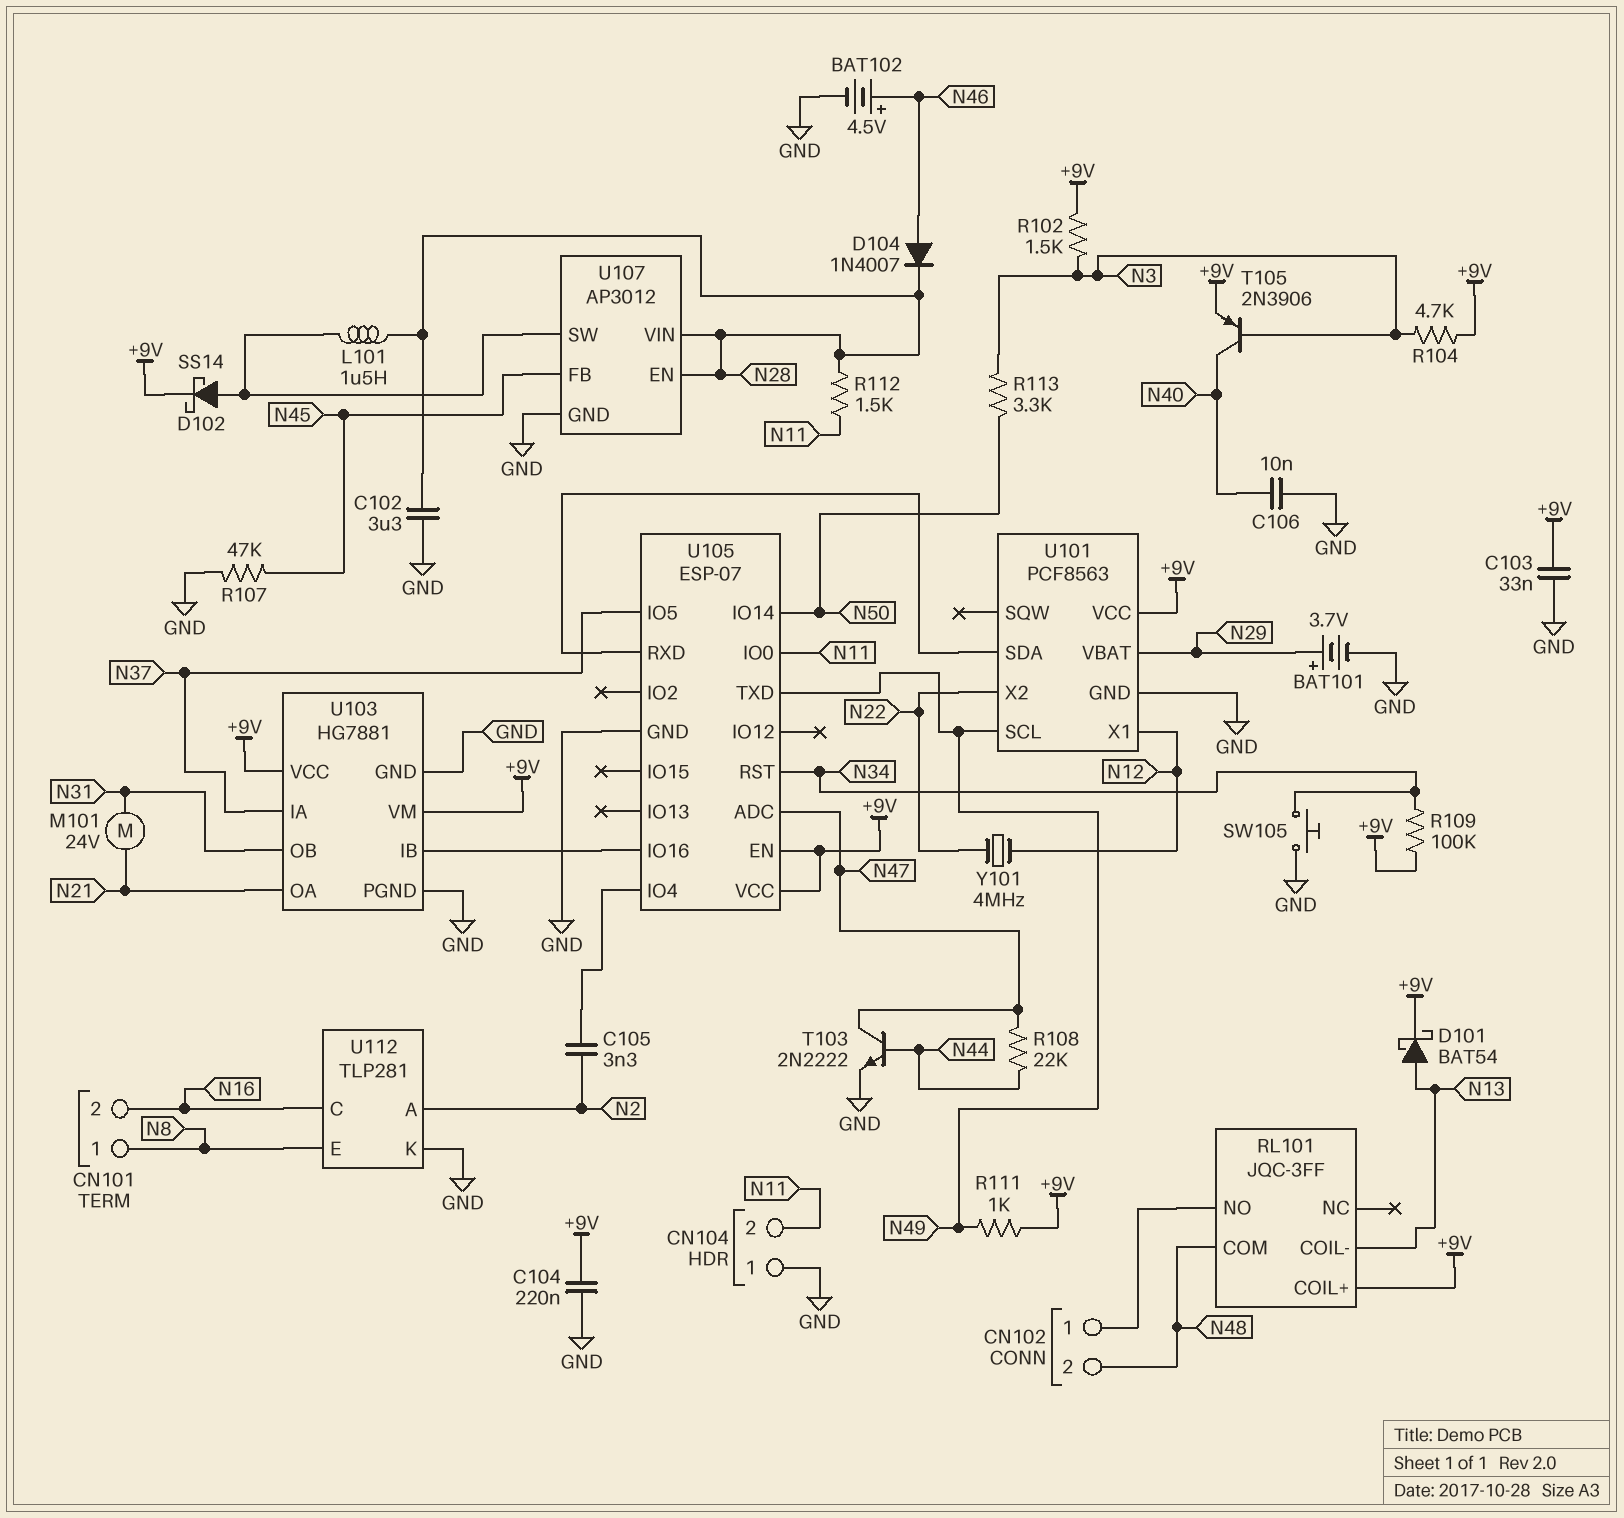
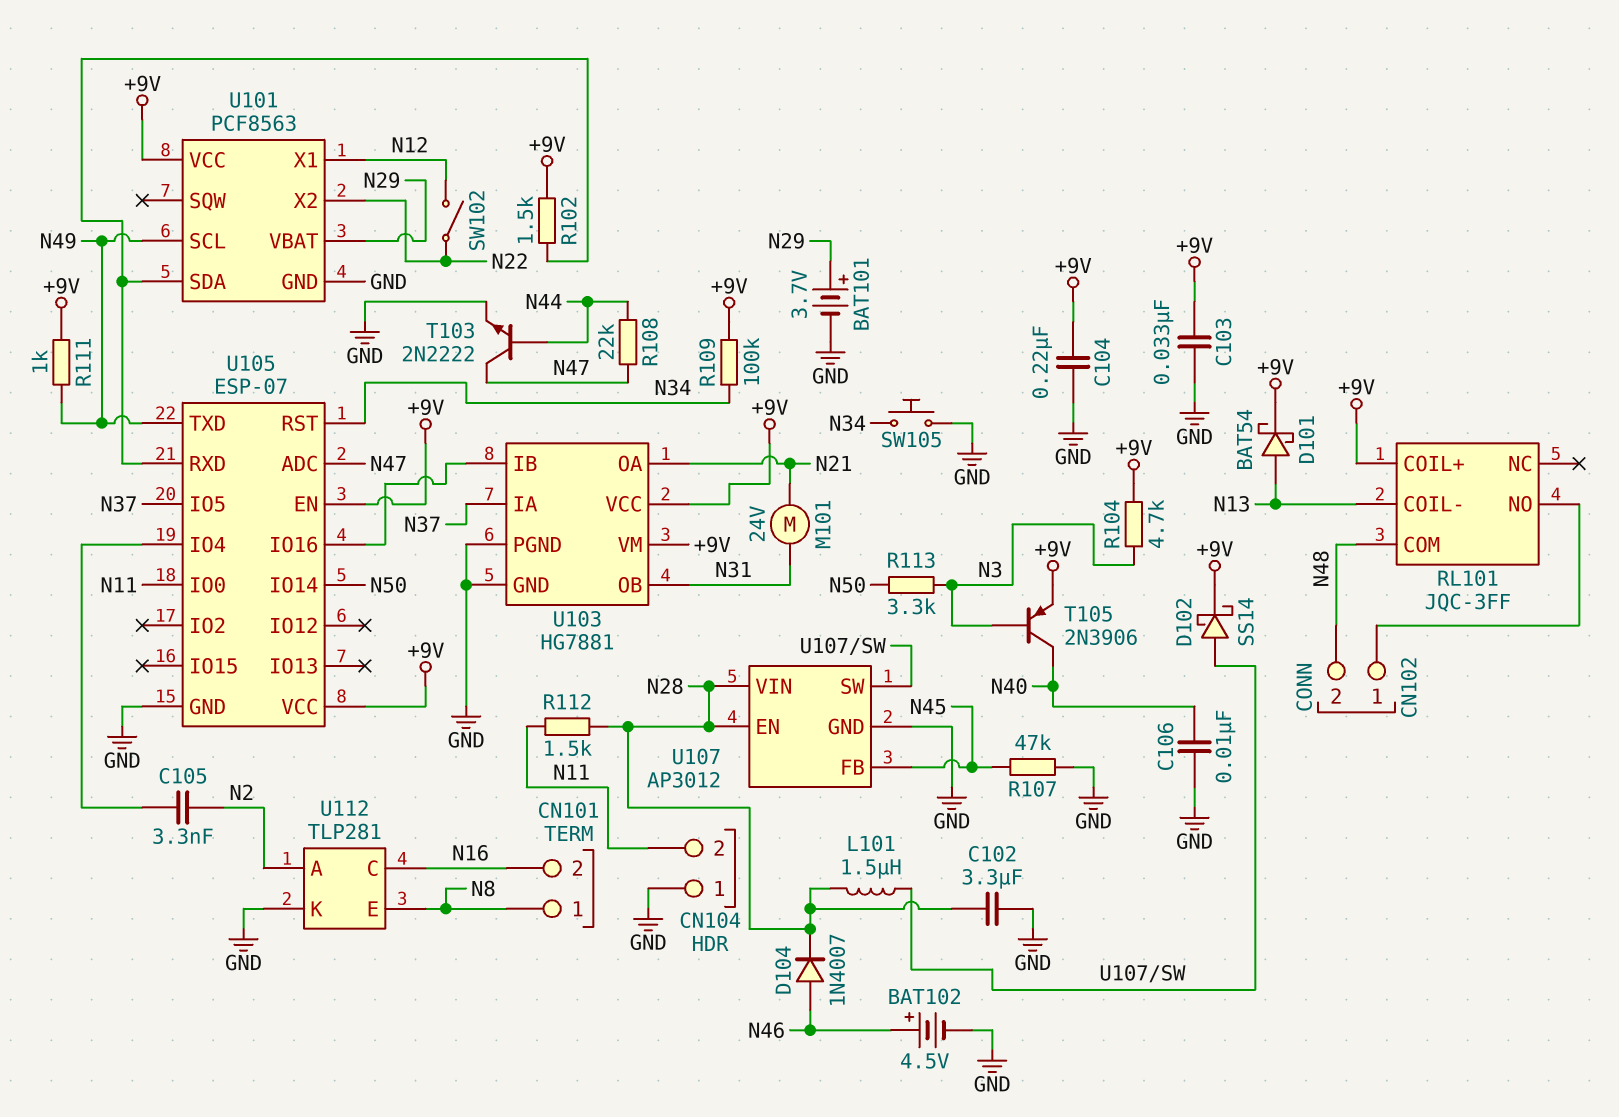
R102: 1.5k (+9V, N3) -> 1.5k (+9V, U101/SDA)
SW102: none -> switch (N12, N22)
Y101: 4MHz (N12, N22) -> none

